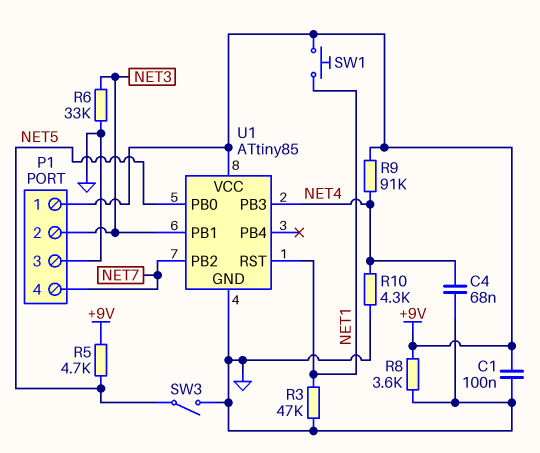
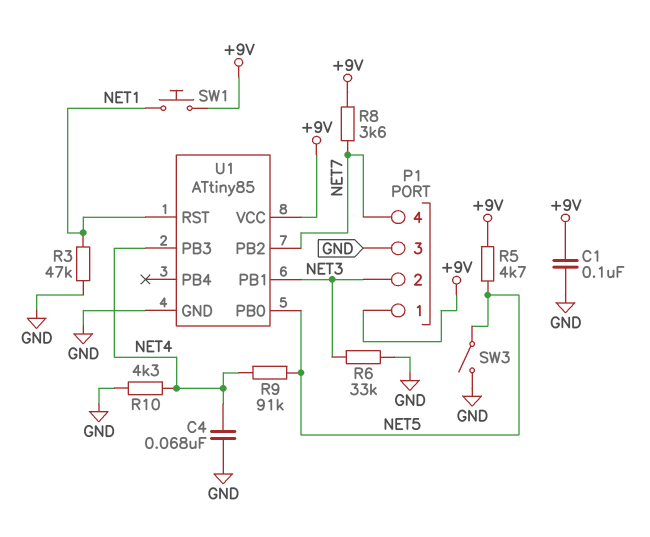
R8: 3.6k (+9V, GND) -> 3.6k (+9V, NET7)
R9: 91k (+9V, NET4) -> 91k (NET4, NET5)

